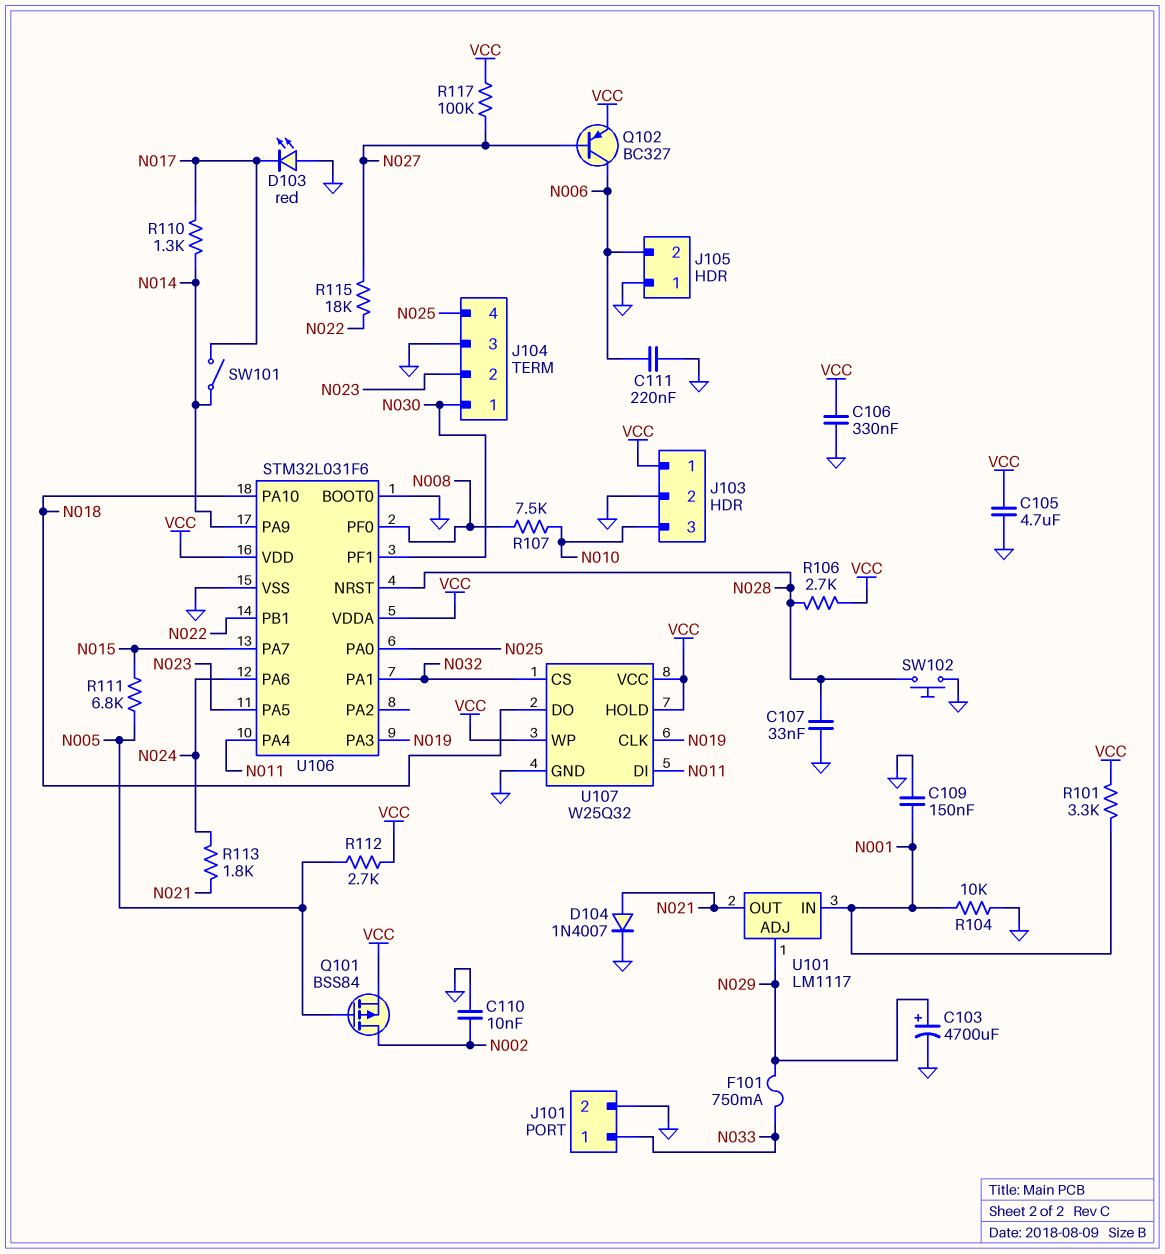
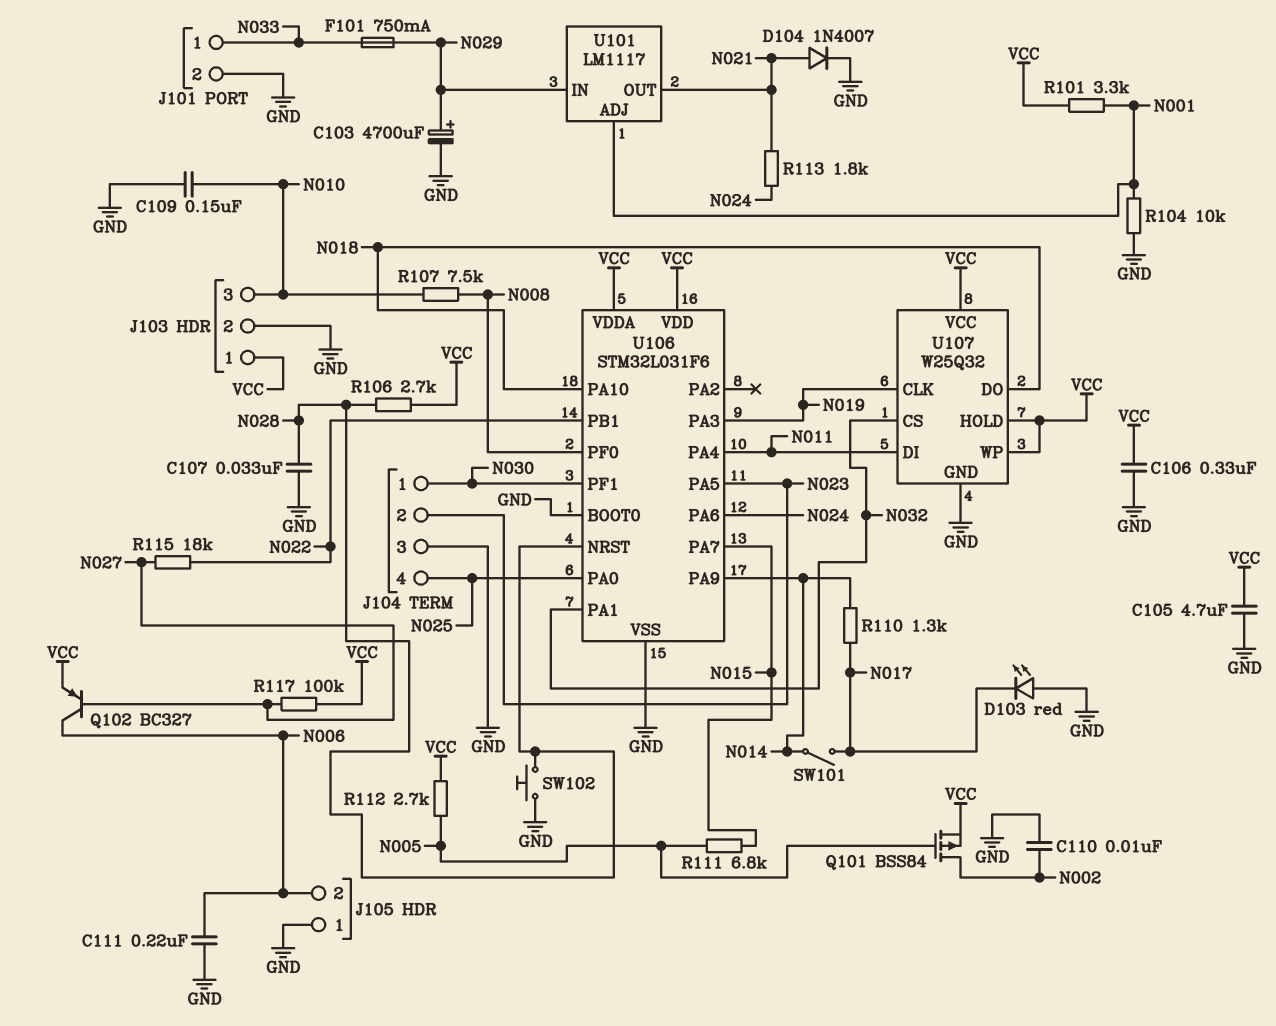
C109: 150nF (GND, N001) -> 150nF (GND, N010)
U101 pin ADJ: N029 -> N001
U101 pin IN: N001 -> N029

